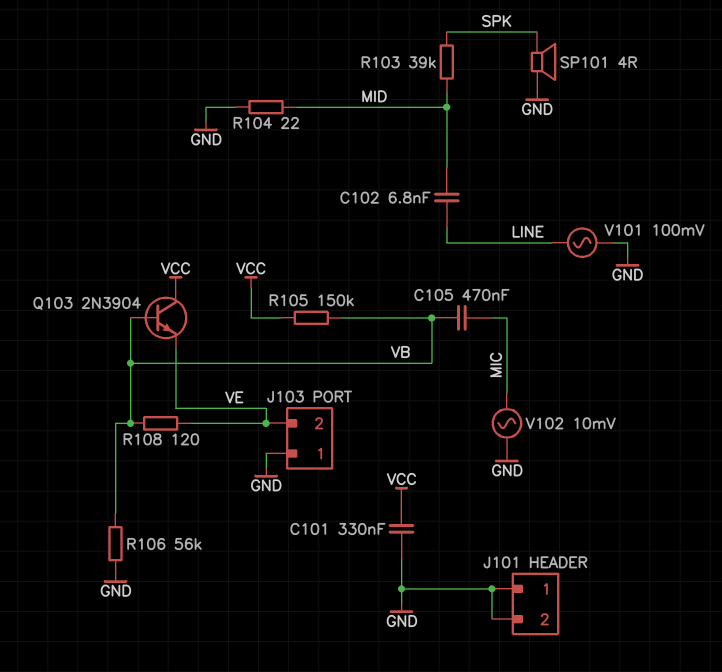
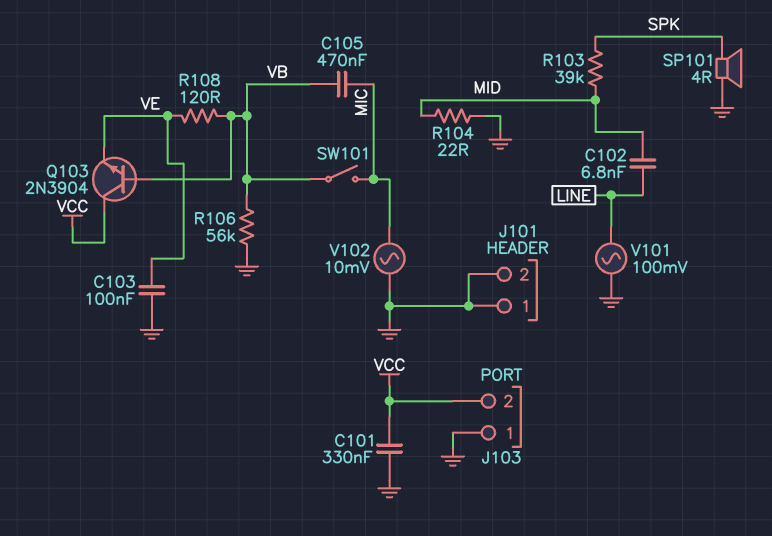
C103: none -> 100nF (GND, VE)
J103 pin 2: VE -> VCC
R105: 150k (VB, VCC) -> none
SW101: none -> switch (MIC, VB)

